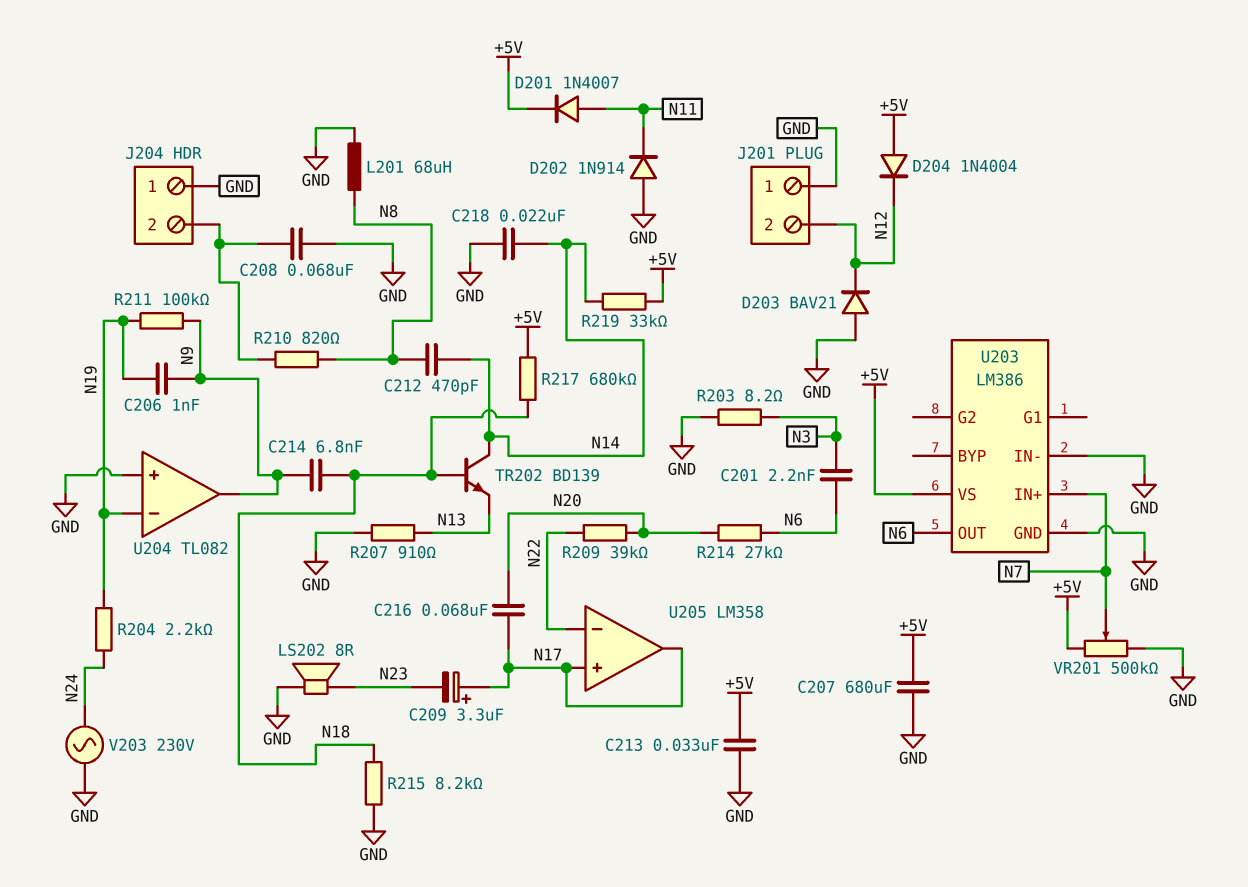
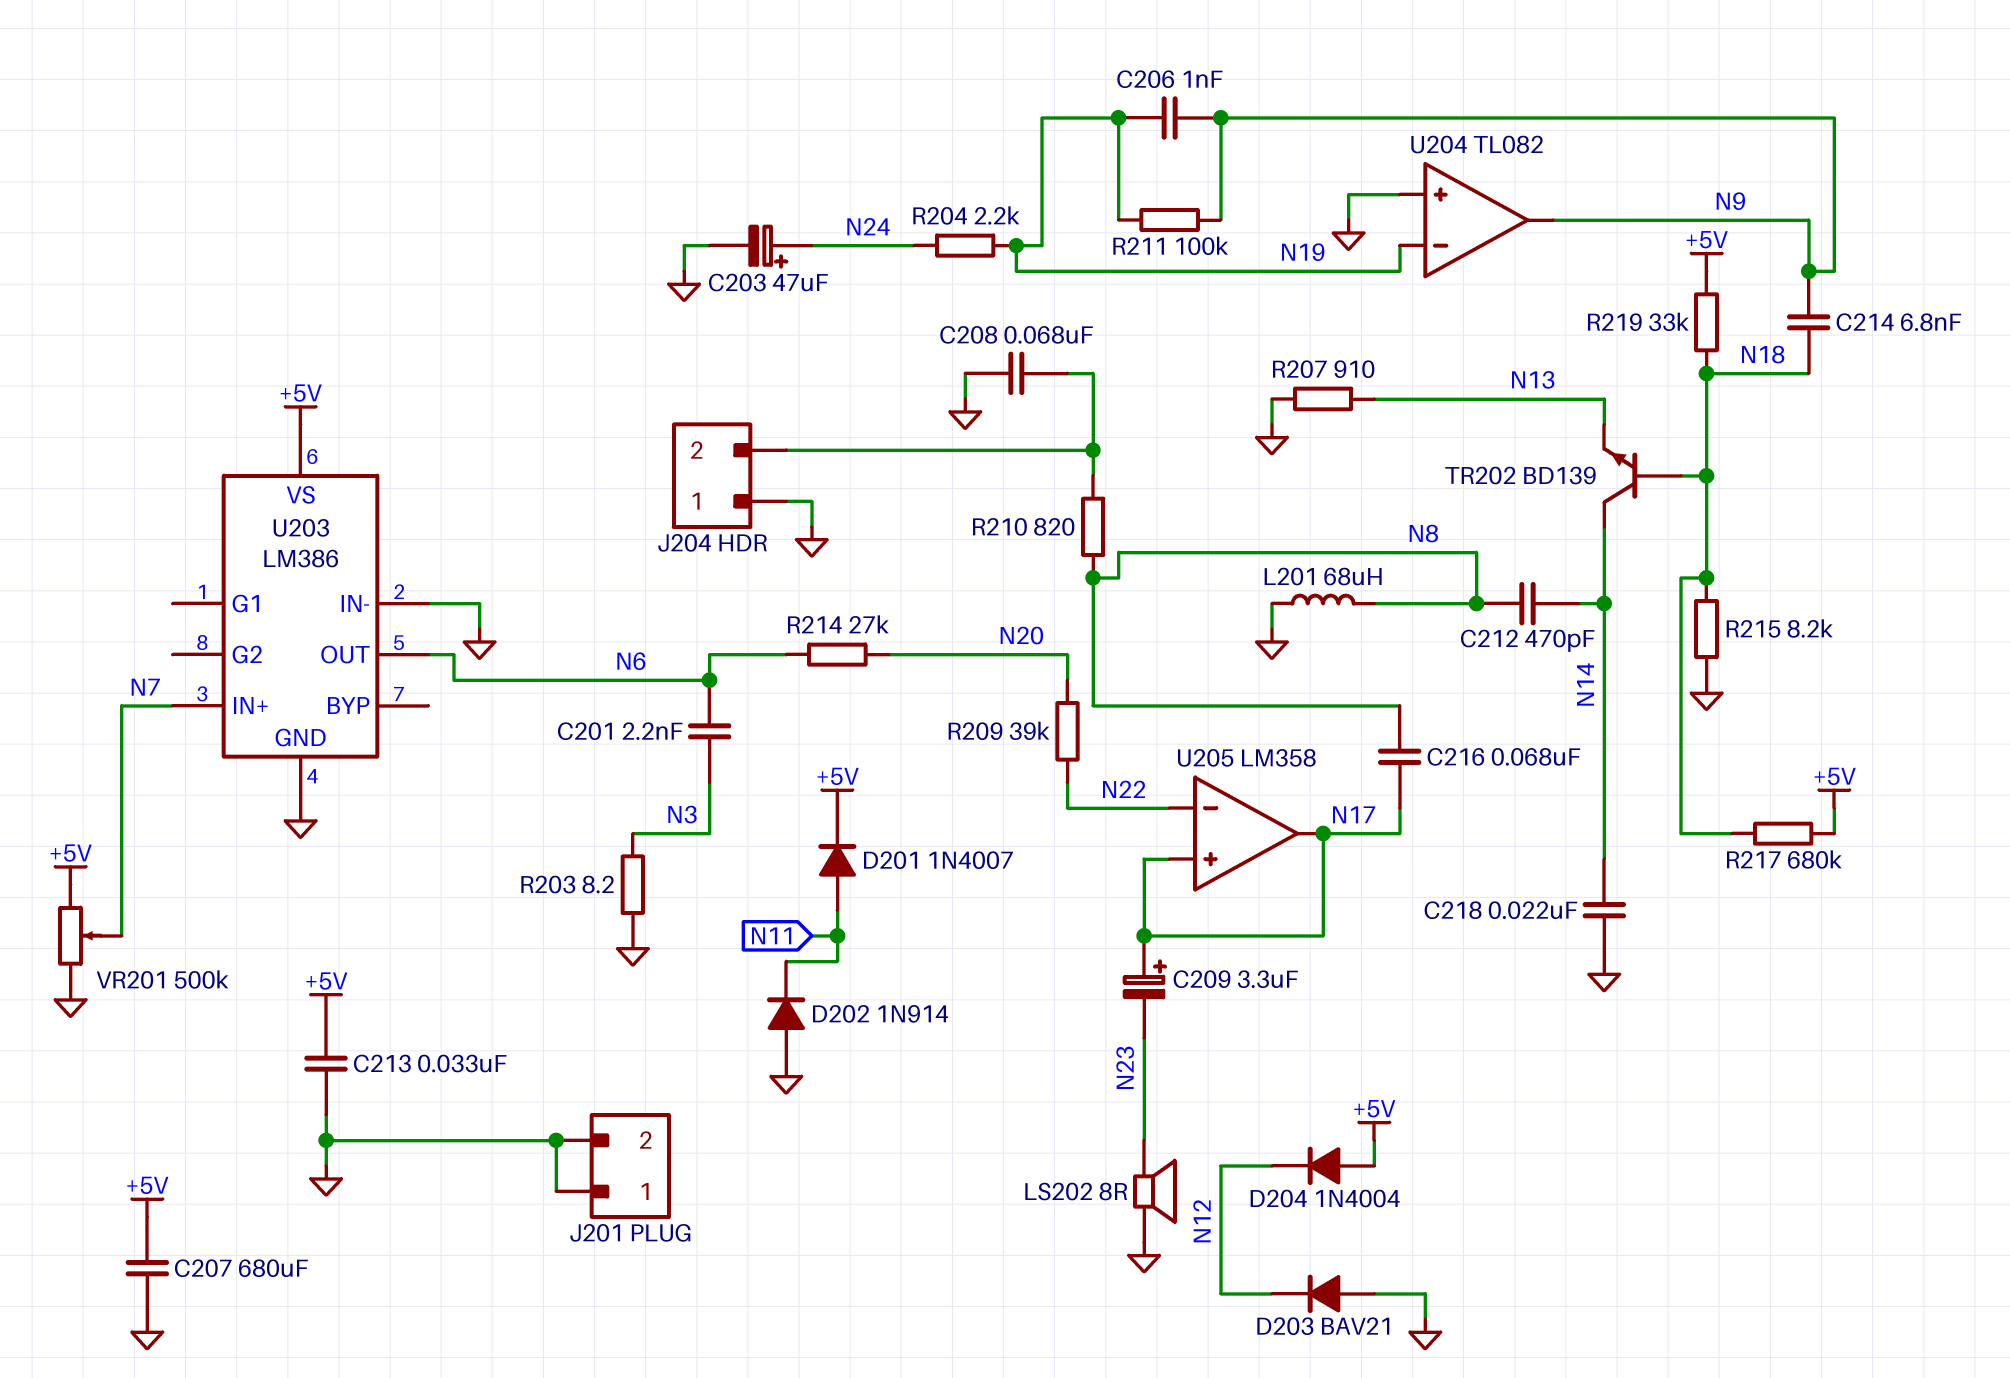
C203: none -> 47uF (plus N24, minus GND)
C216: 68nF (N17, N20) -> 68nF (N8, N17)
J201 pin 2: N12 -> GND
R219: 33k (+5V, N14) -> 33k (+5V, N18)
V203: AC 230V (GND, N24) -> none

